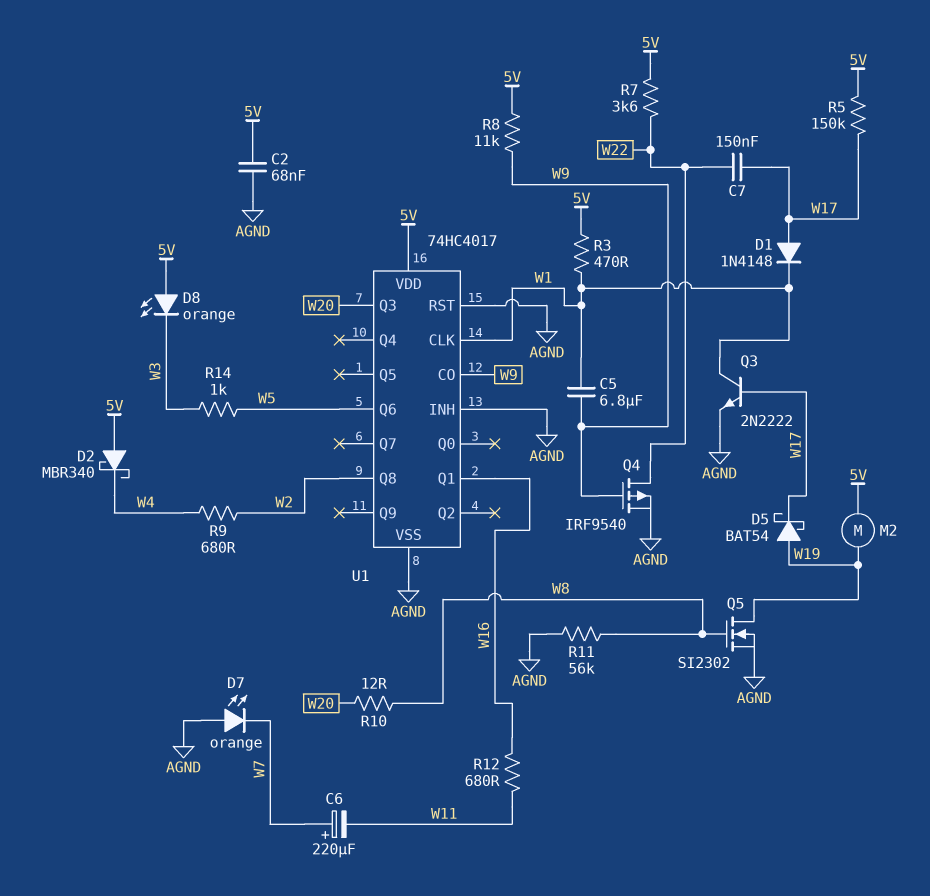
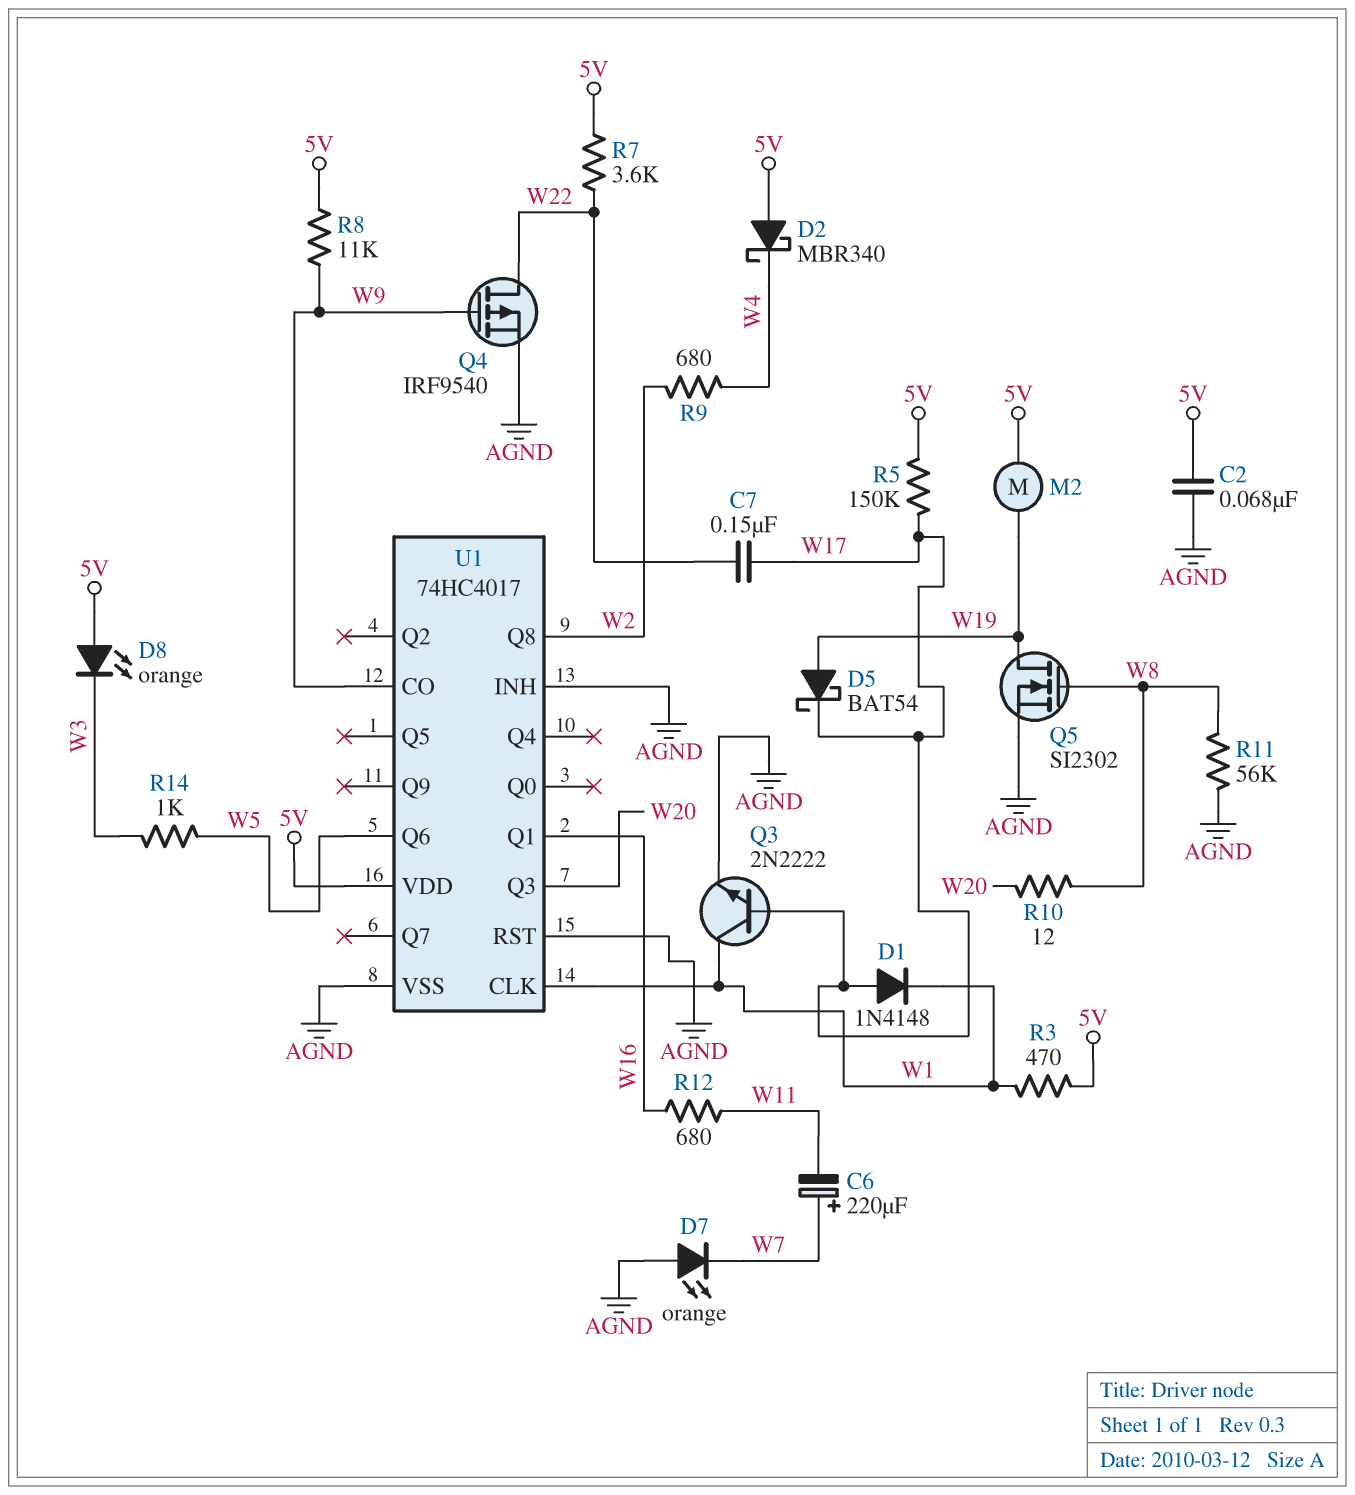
C5: 6.8uF (W1, W9) -> none

